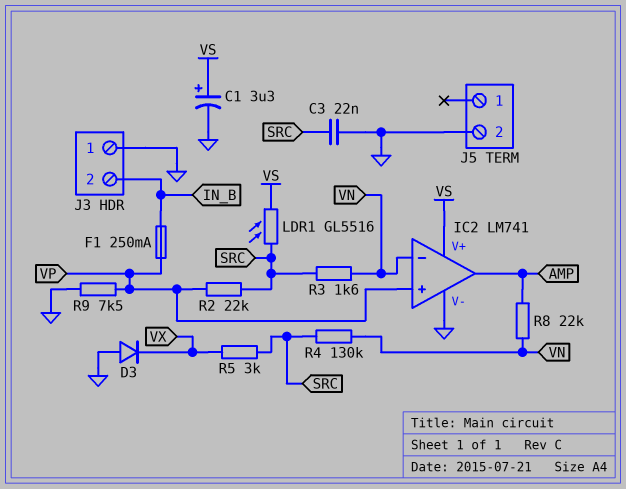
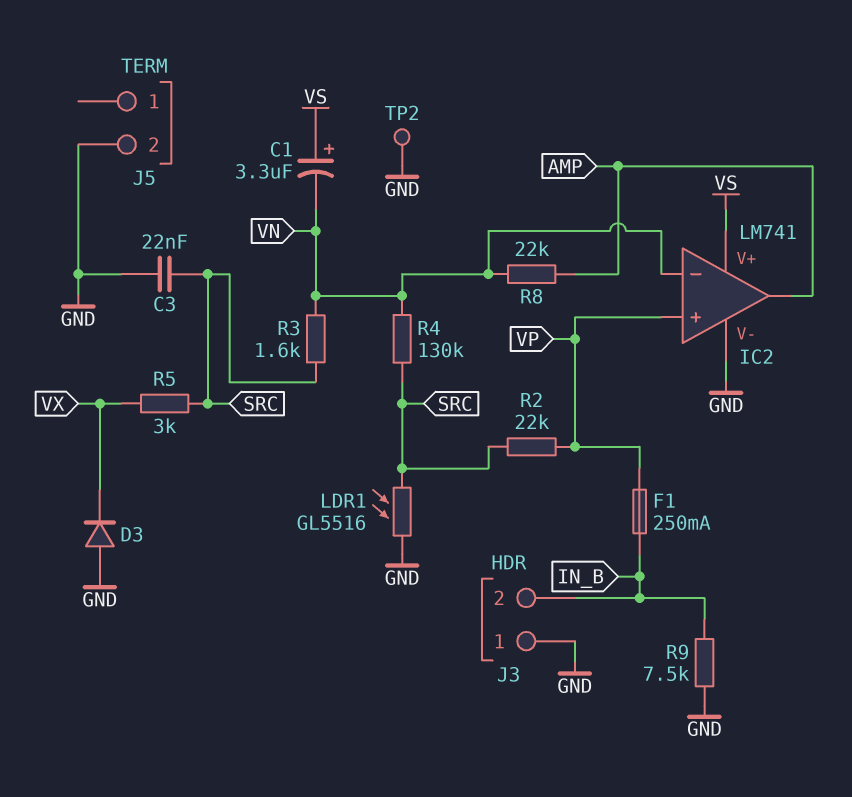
C1: 3.3uF (plus VS, minus GND) -> 3.3uF (plus VS, minus VN)
LDR1: GL5516 (SRC, VS) -> GL5516 (GND, SRC)
R9: 7.5k (GND, VP) -> 7.5k (GND, IN_B)
TP2: none -> test point (GND)

